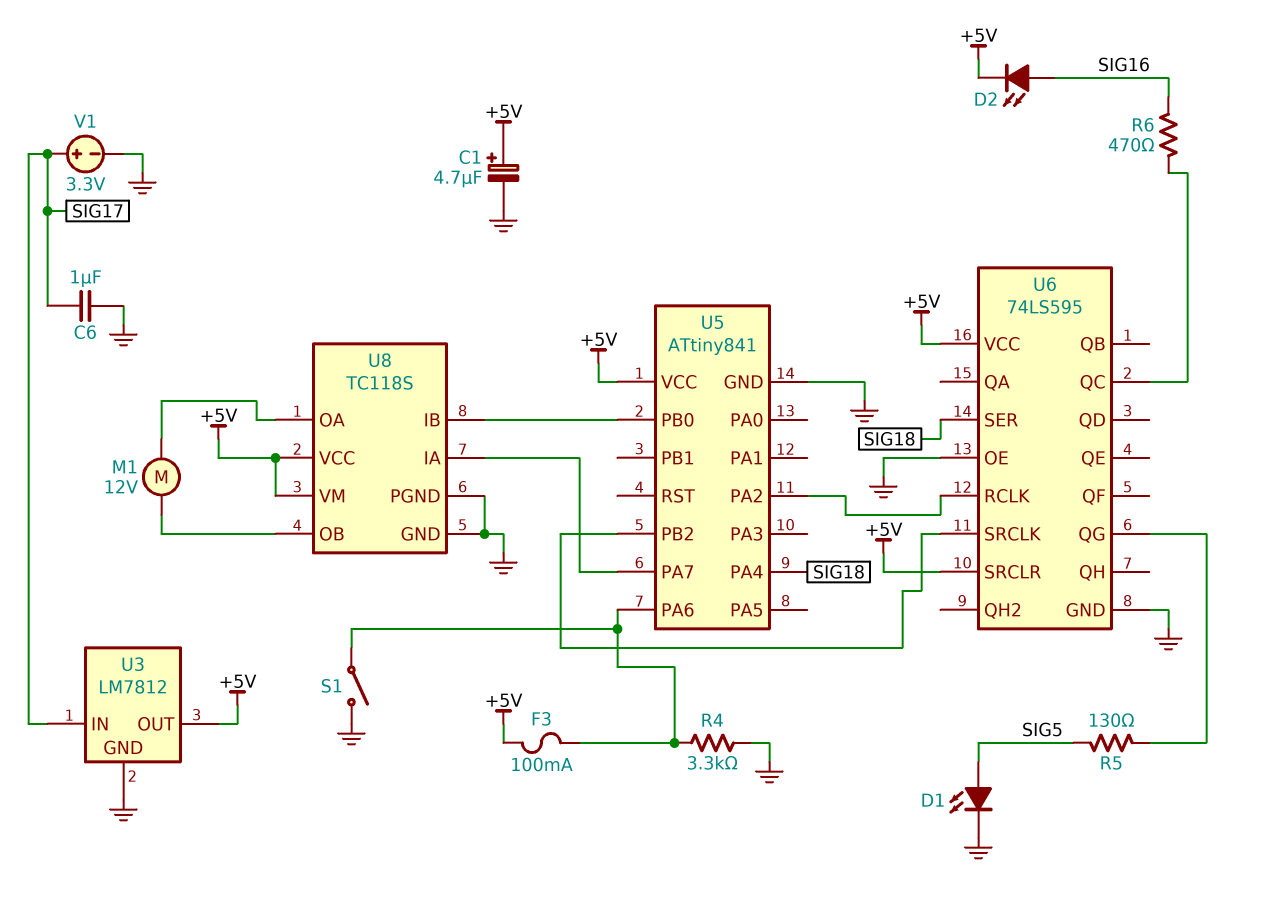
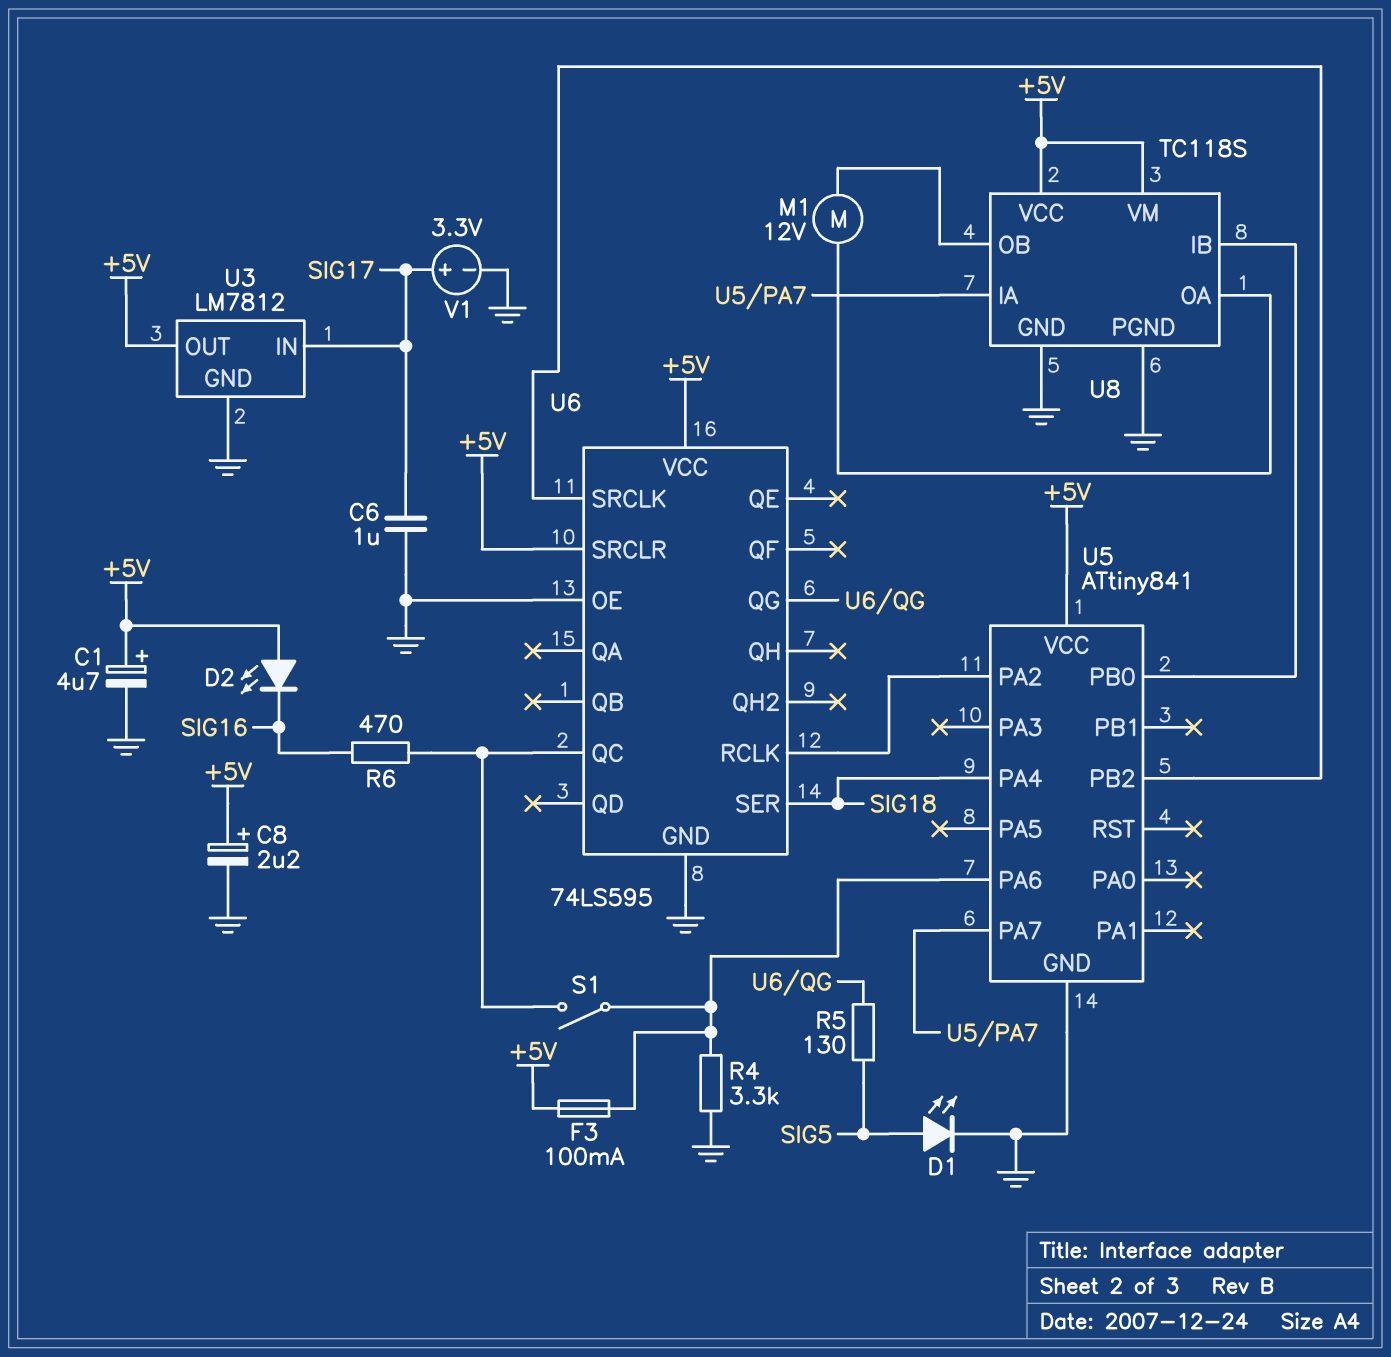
C8: none -> 2.2uF (plus +5V, minus GND)
D2: LED (A SIG16, K +5V) -> LED (A +5V, K SIG16)
S1: switch (GND, U5/PA6) -> switch (U5/PA6, U6/QC)

